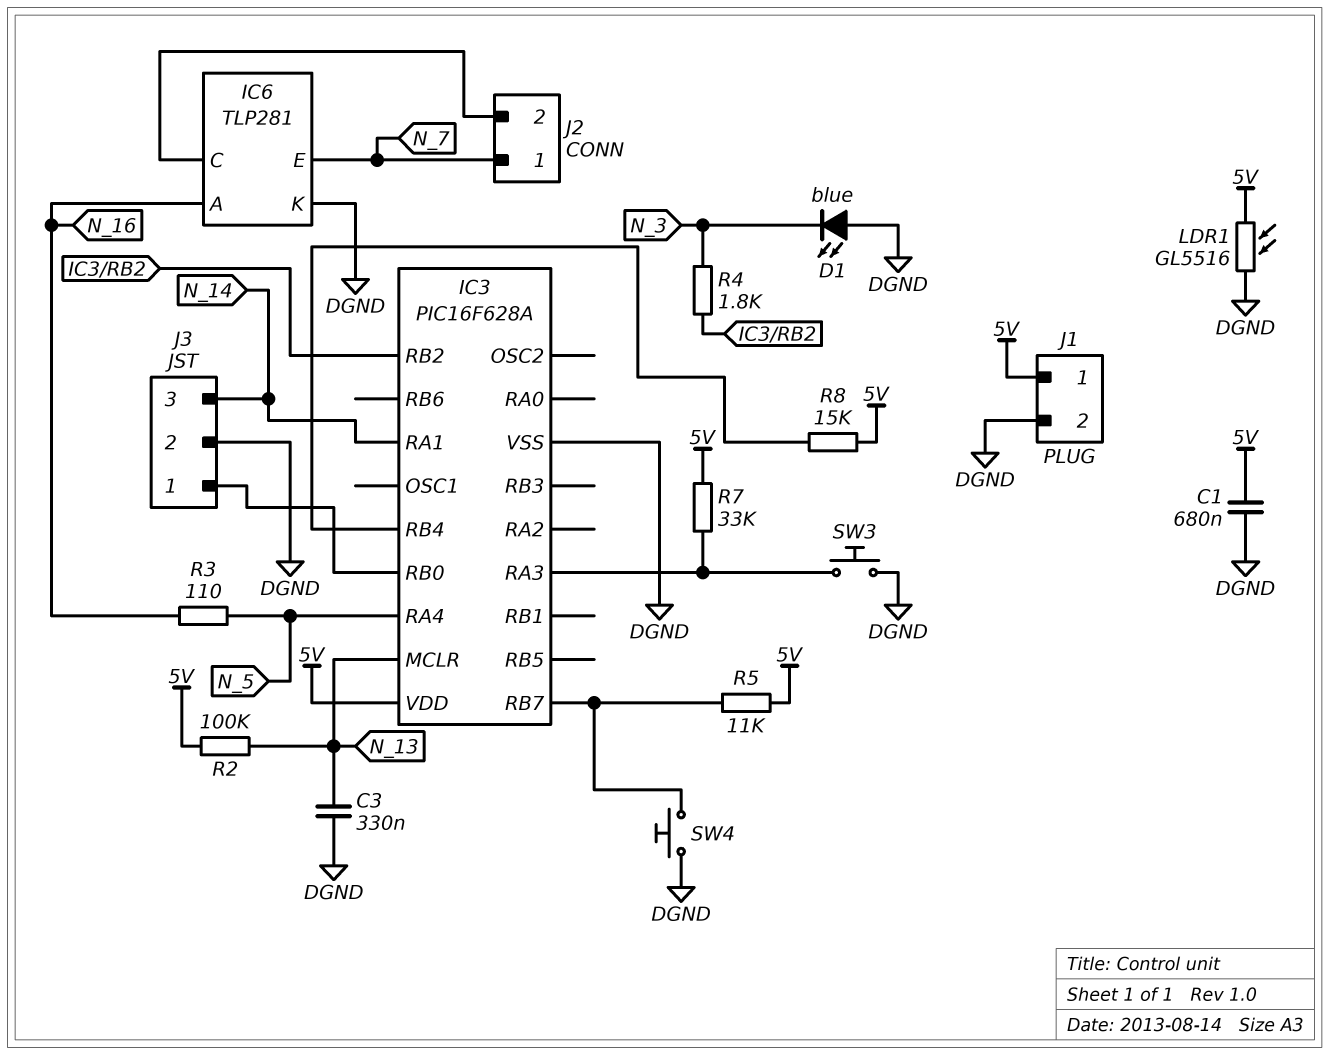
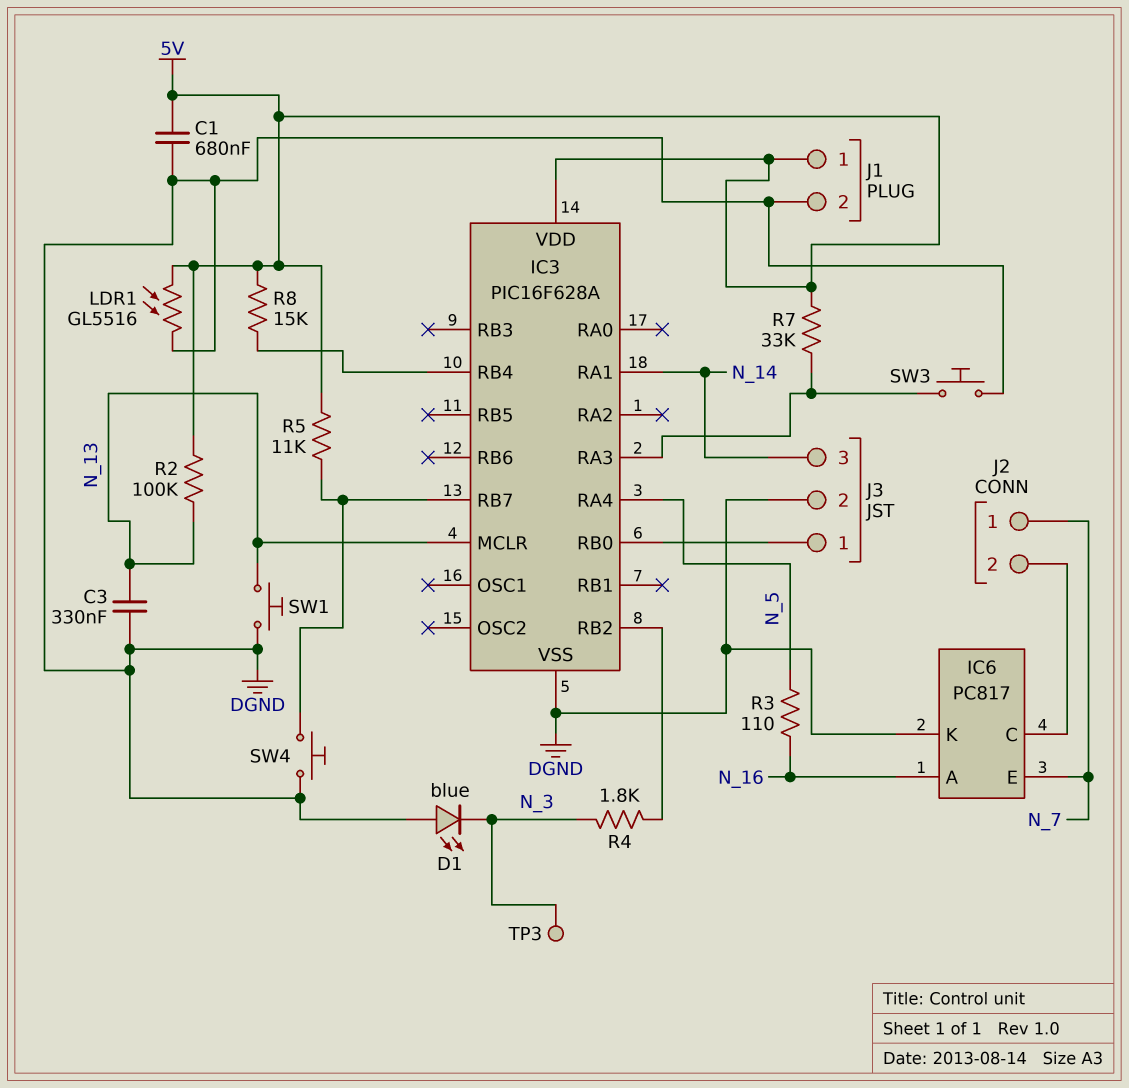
IC6: TLP281 -> PC817
SW1: none -> button (DGND, N_13)
TP3: none -> test point (N_3)

